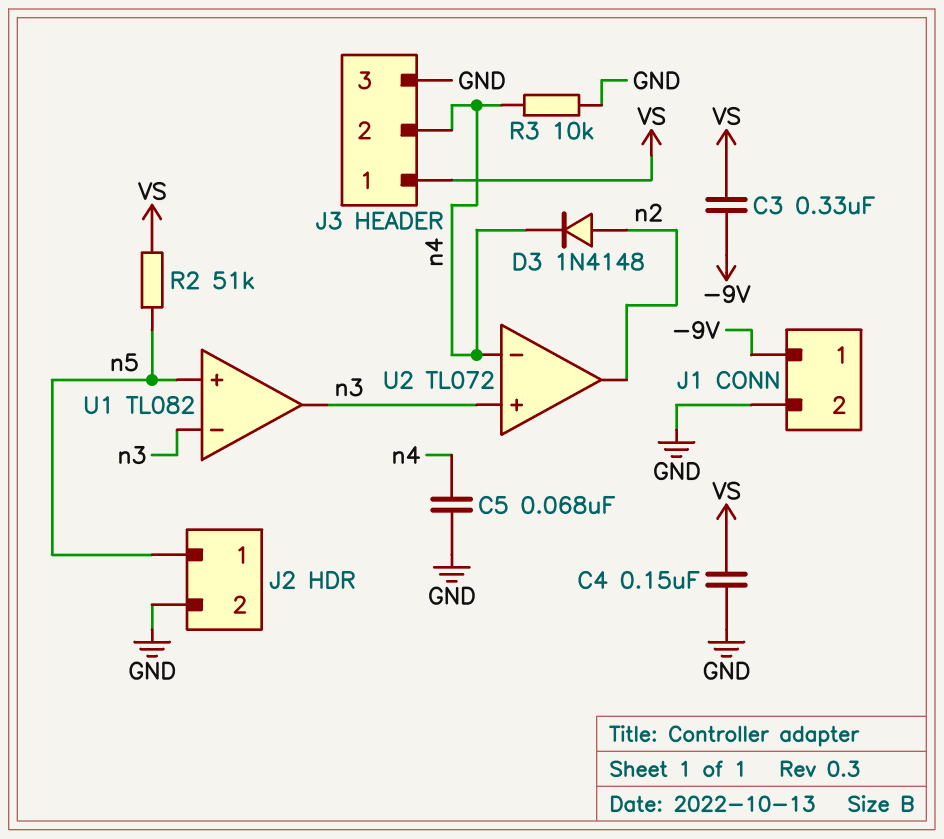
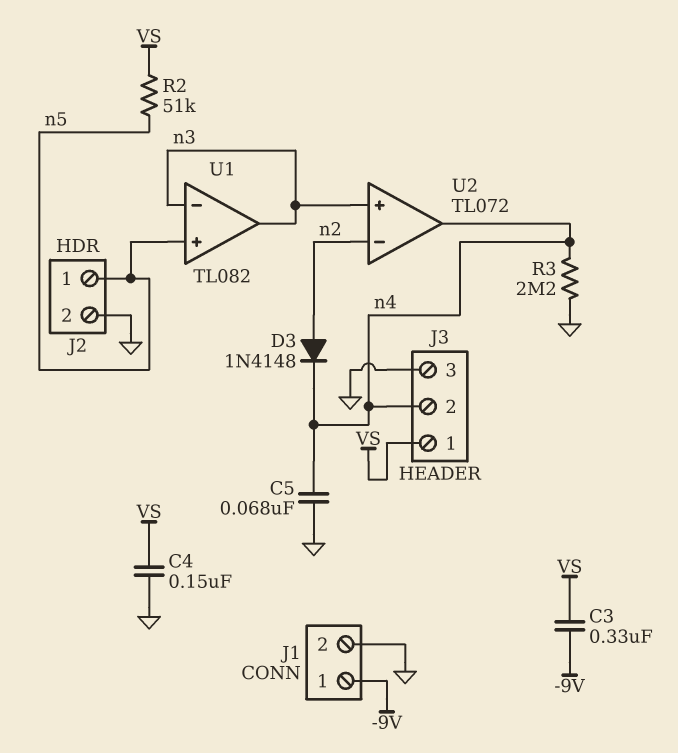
R3: 10k (GND, n4) -> 2.2M (GND, n4)
U2 pin in-: n4 -> n2
U2 pin out: n2 -> n4

